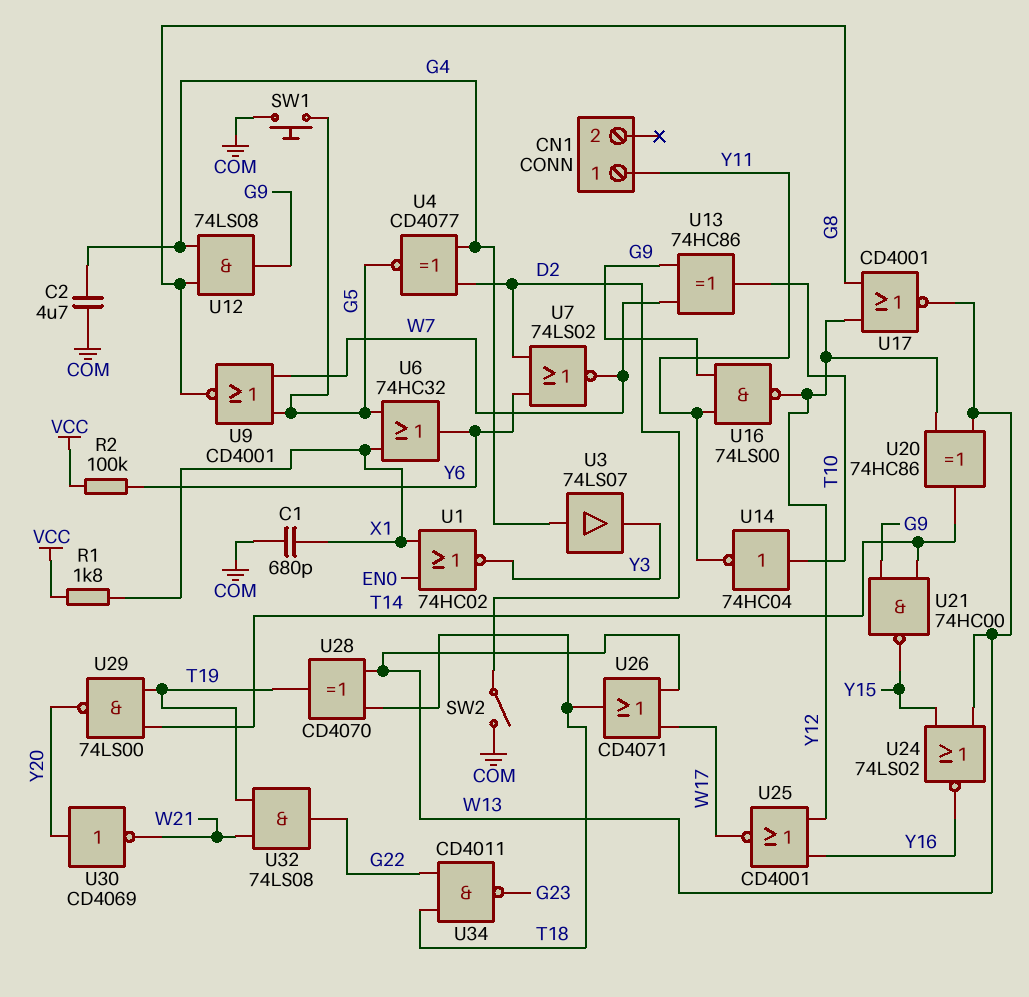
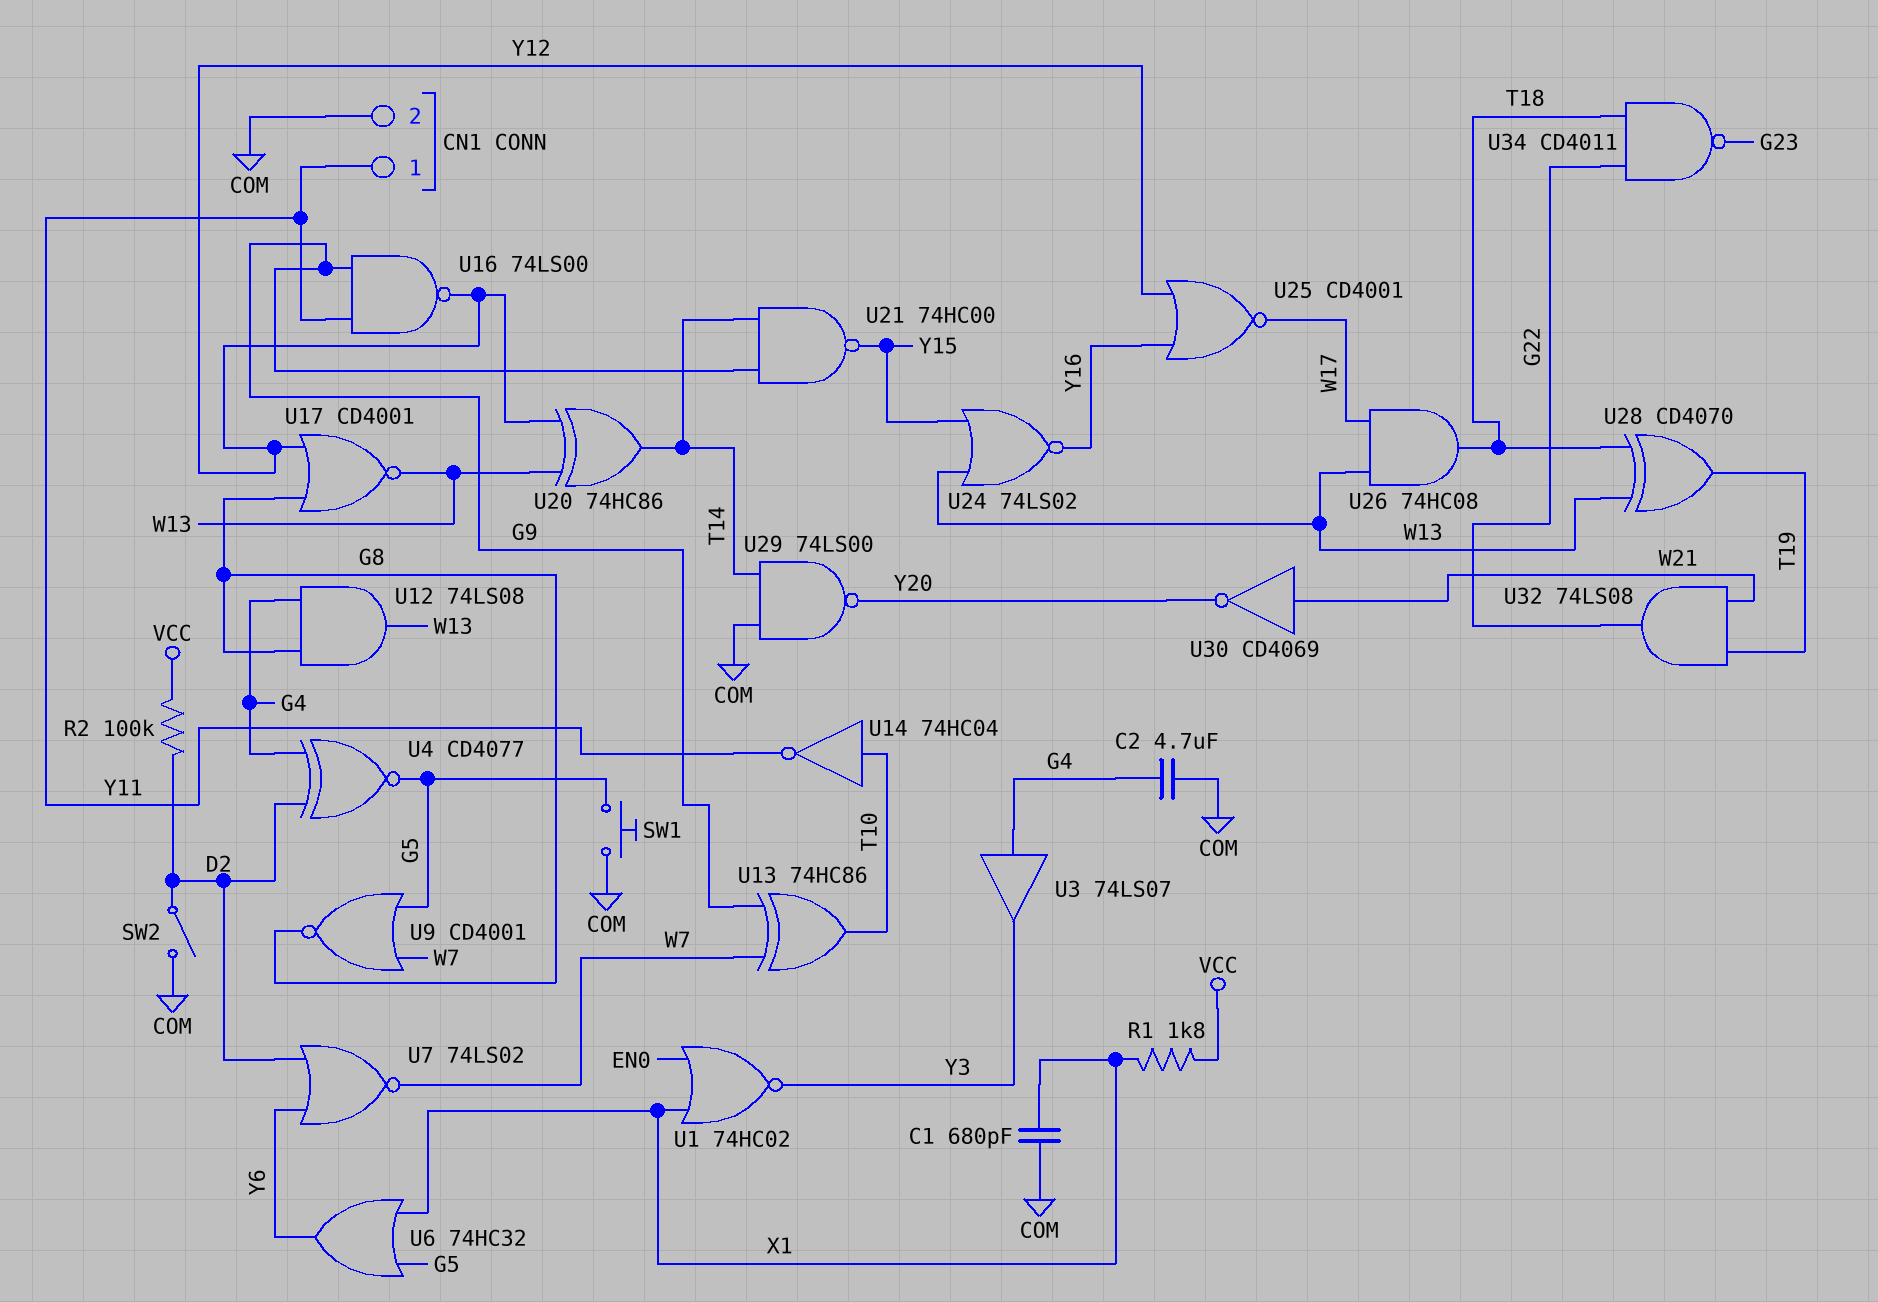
CN1 pin 2: none -> COM
R2: 100k (VCC, Y6) -> 100k (D2, VCC)
U12: AND 74LS08 (in G4, in G8, out G9) -> AND 74LS08 (in G4, in G8, out W13)
U26: OR CD4071 (in W13, in W17, out T18) -> AND 74HC08 (in W13, in W17, out T18)
U29: NAND 74LS00 (in T14, in T19, out Y20) -> NAND 74LS00 (in COM, in T14, out Y20)
U30: NOT CD4069 (in Y20, out W21) -> NOT CD4069 (in W21, out Y20)

